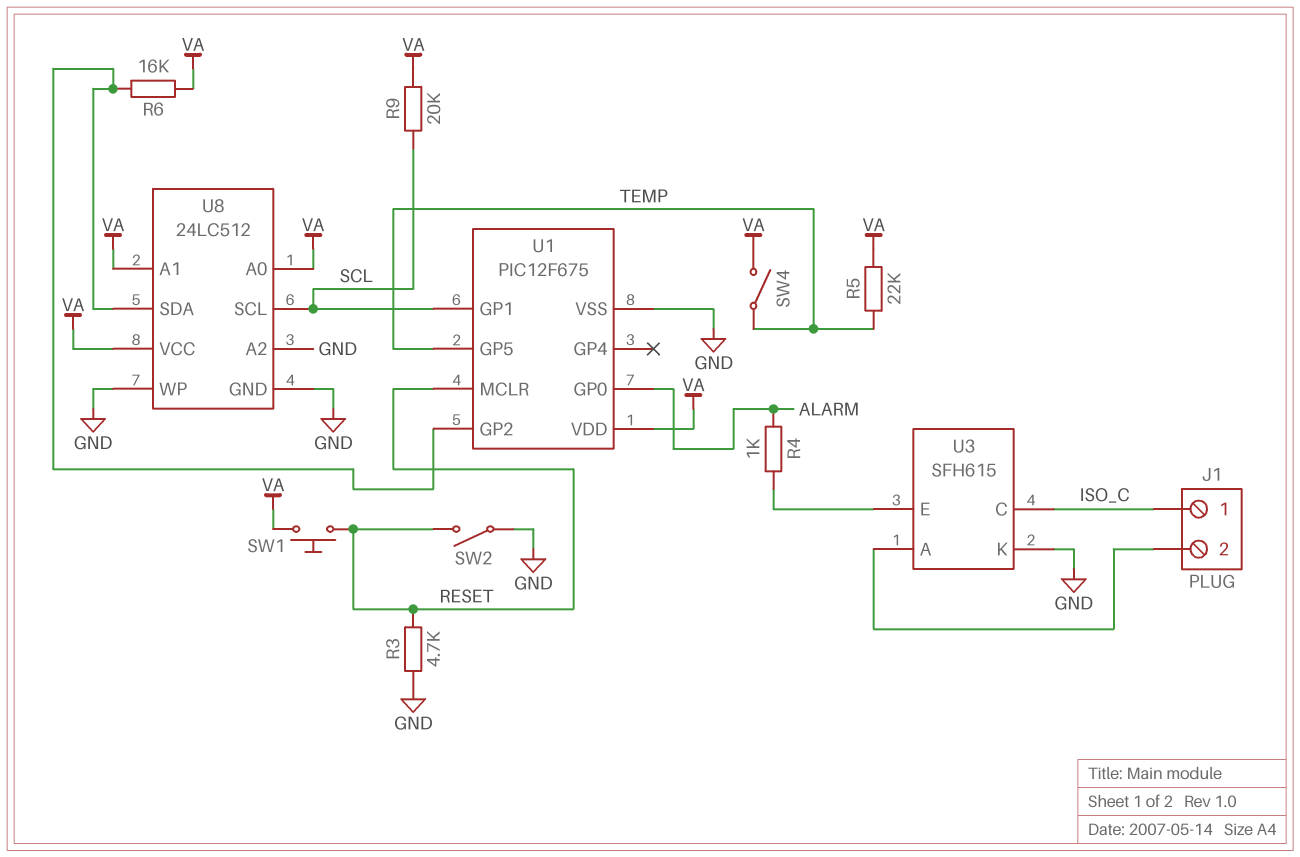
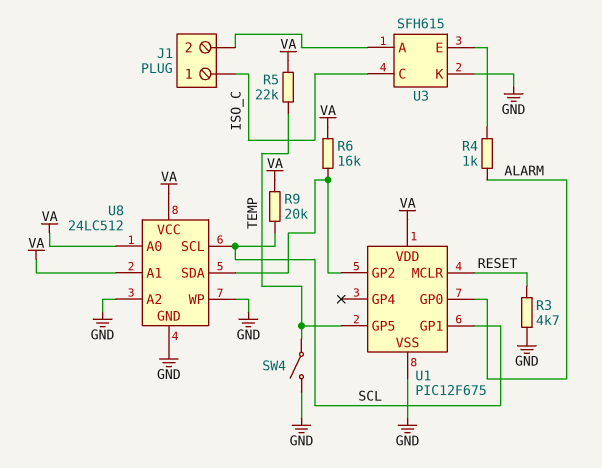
SW1: button (RESET, VA) -> none
SW2: switch (GND, RESET) -> none
SW4: switch (TEMP, VA) -> switch (GND, TEMP)

